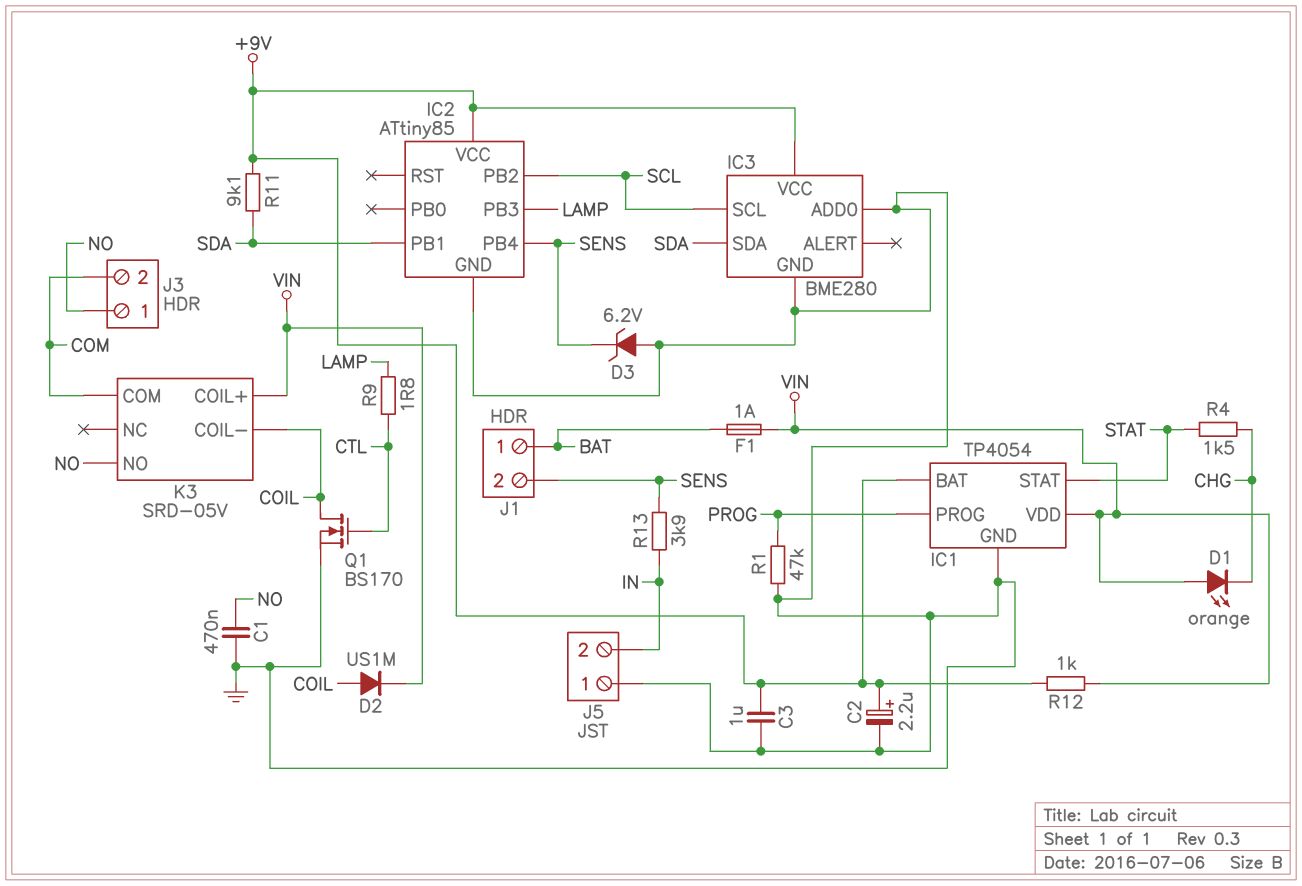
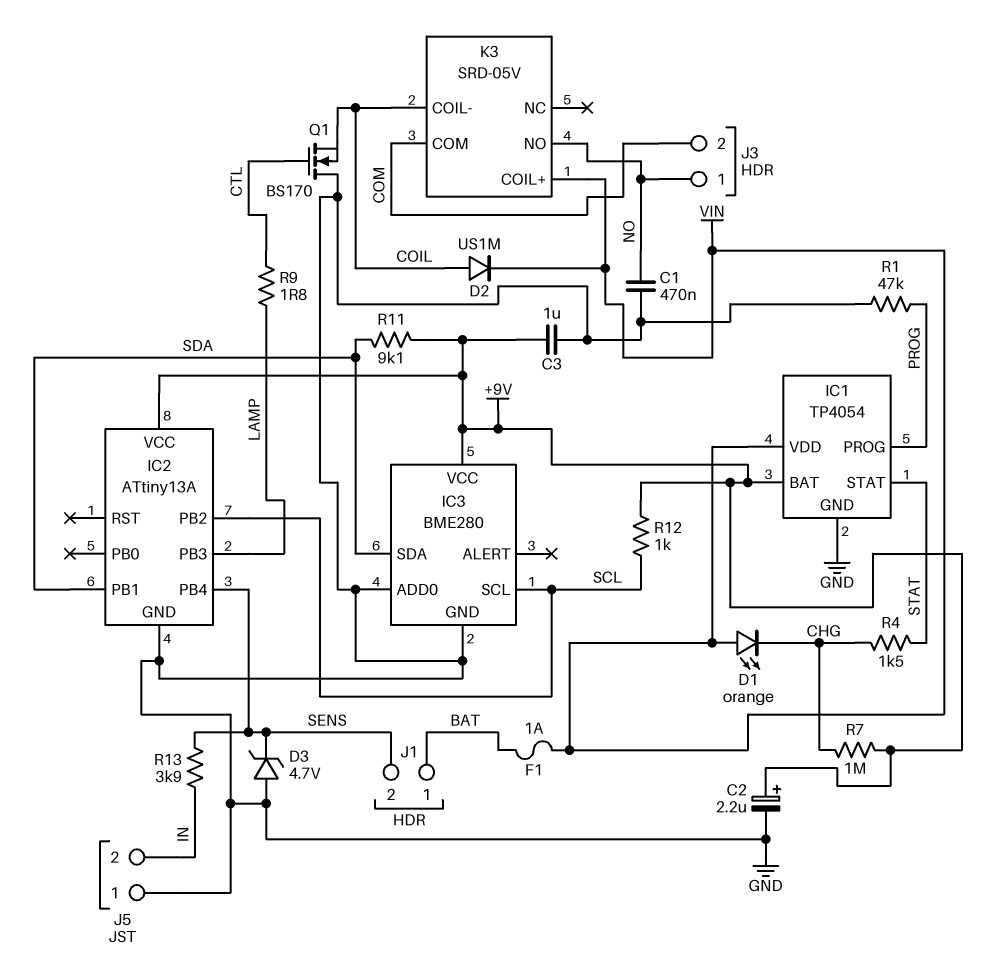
D3: zener 6.2V (A GND, K SENS) -> zener 4.7V (A GND, K SENS)
IC2: ATtiny85 -> ATtiny13A
Q1: NMOS BS170 (G CTL, D COIL, S GND) -> NMOS BS170 (G CTL, D GND, S COIL)
R7: none -> 1M (+9V, CHG)
R12: 1k (+9V, VIN) -> 1k (+9V, SCL)

